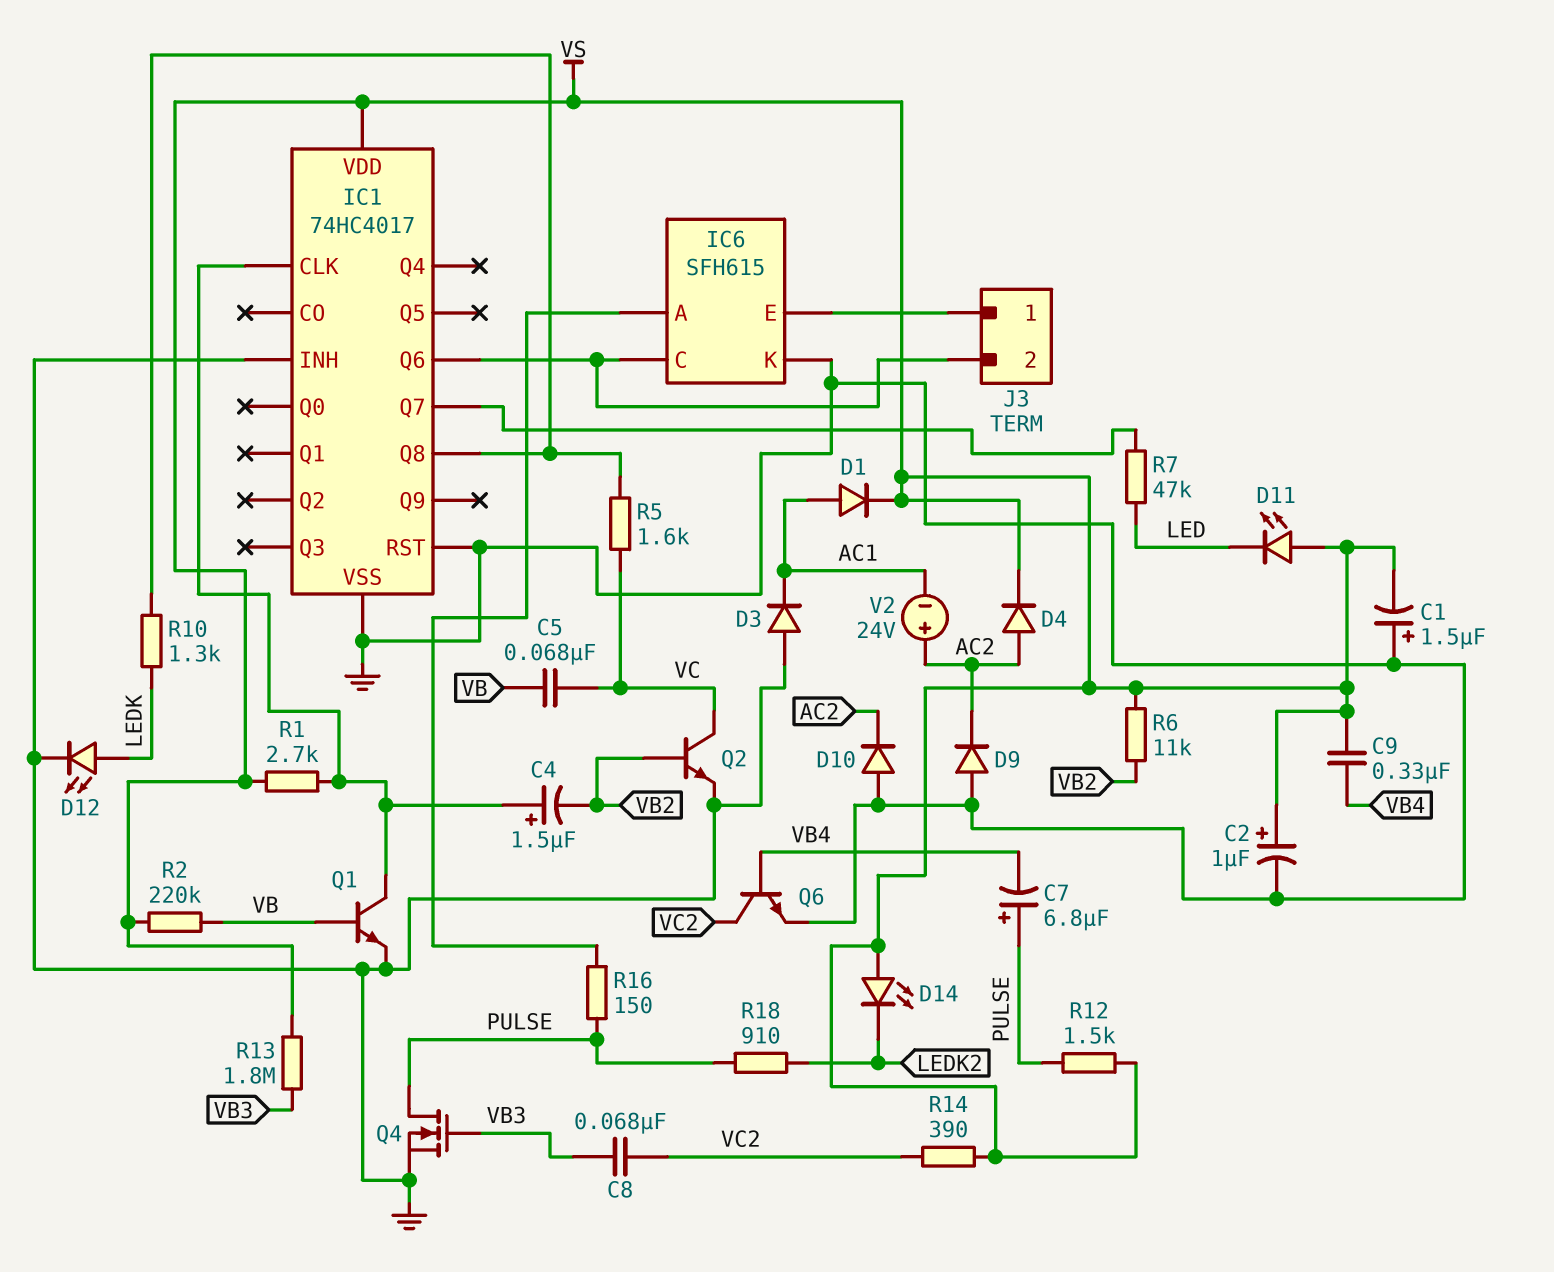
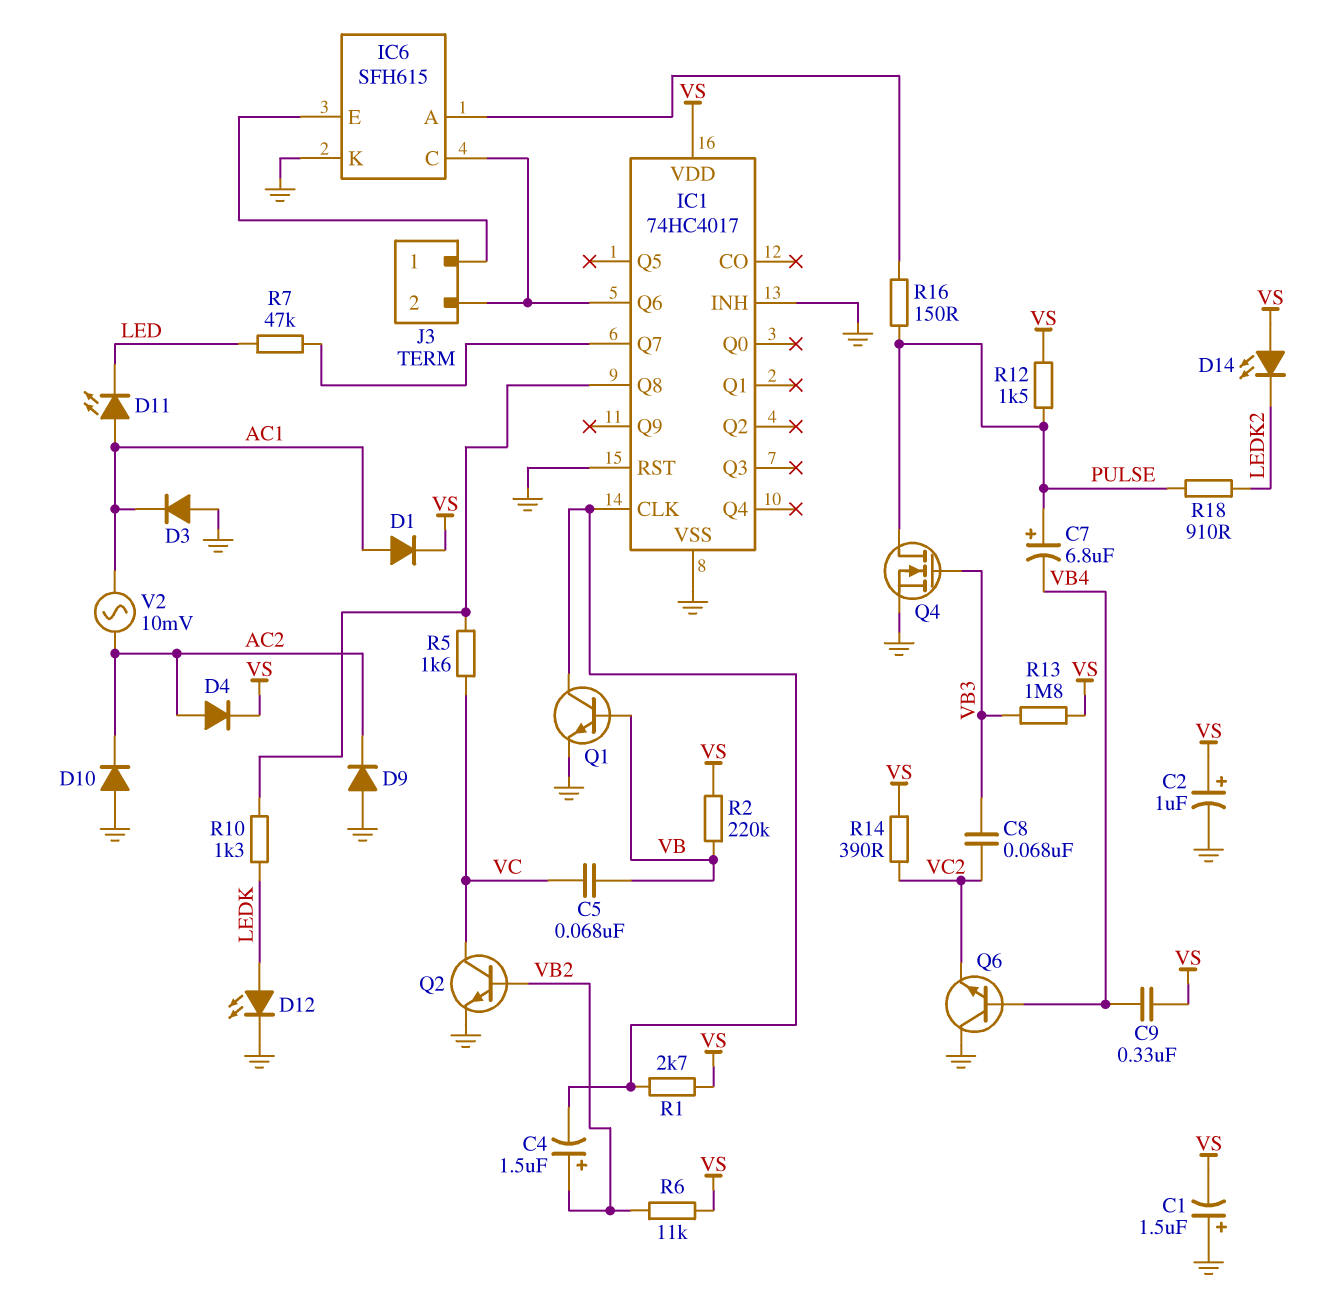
C4: 1.5uF (plus IC1/CLK, minus VB2) -> 1.5uF (plus VB2, minus IC1/CLK)
D11: LED (A VS, K LED) -> LED (A AC1, K LED)
Q6: NPN (B VB4, C VC2, E GND) -> NPN (B VB4, C GND, E VC2)
V2: 24V (plus AC2, minus AC1) -> AC 10mV (AC1, AC2)

